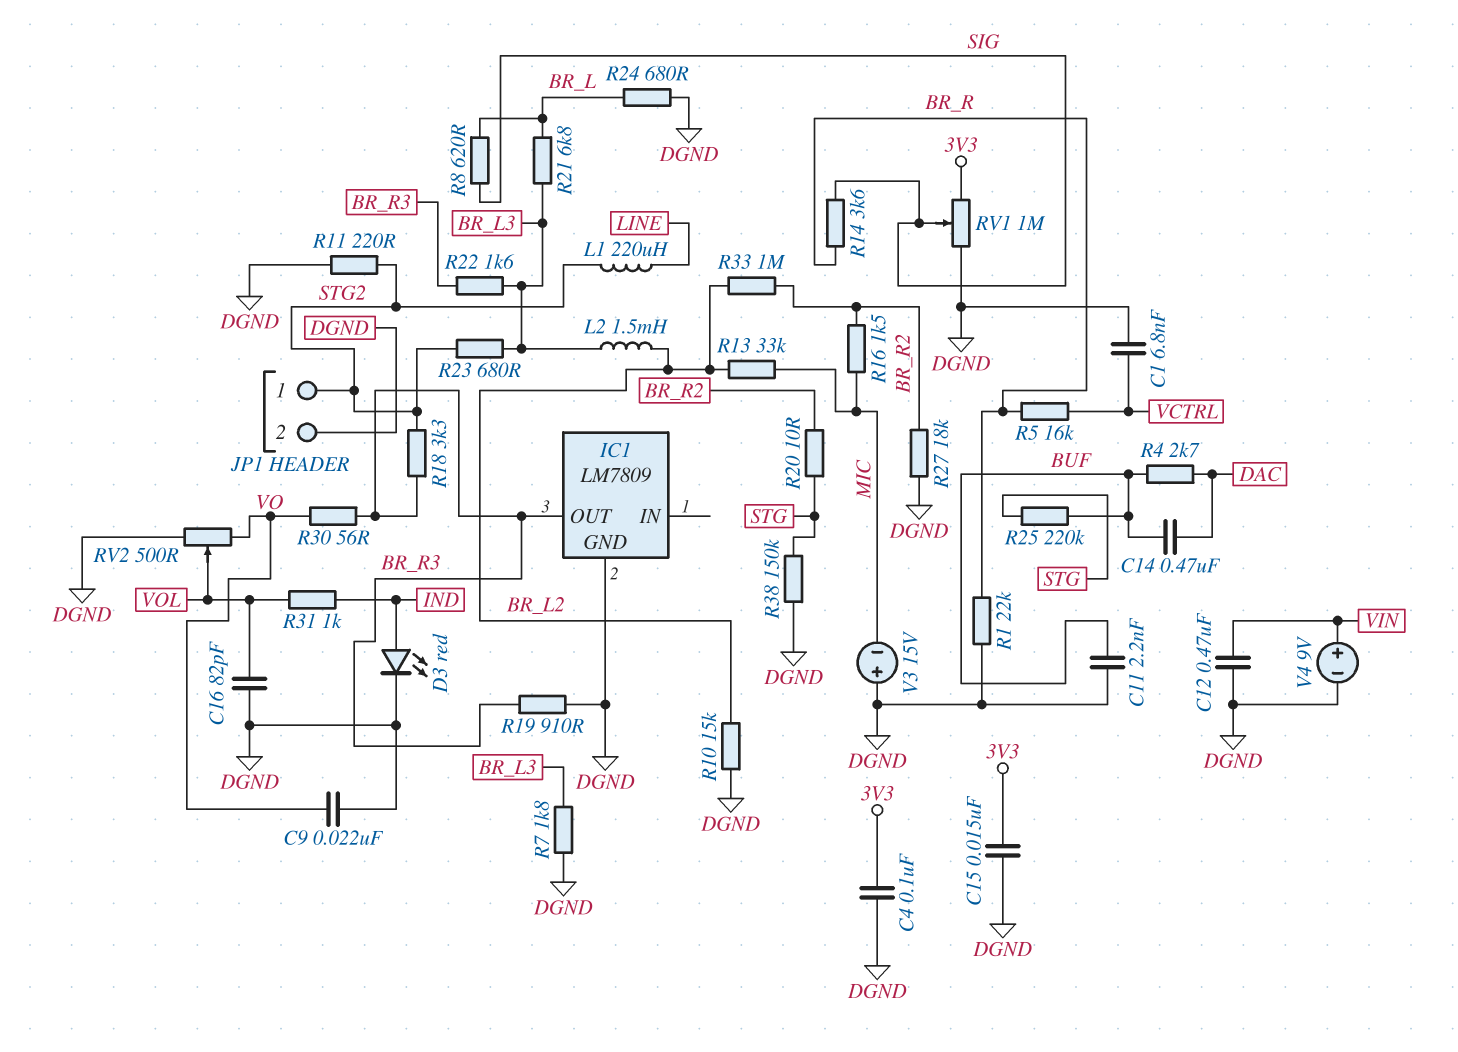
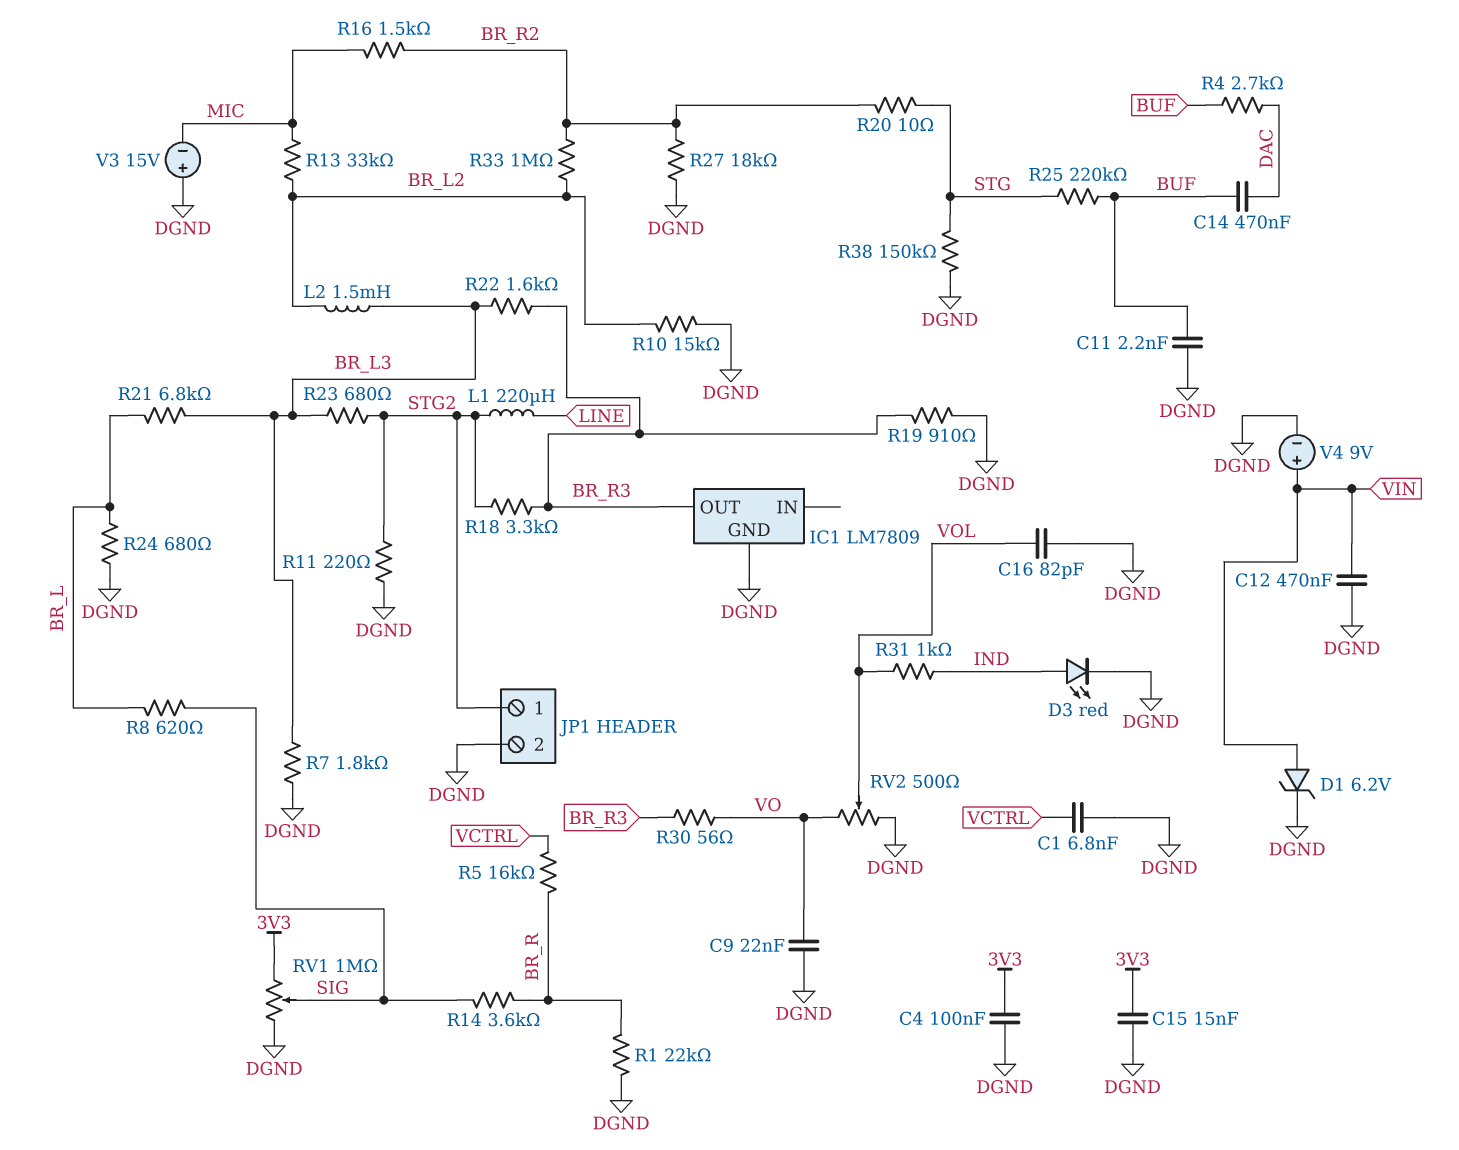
D1: none -> zener 6.2V (A VIN, K DGND)

